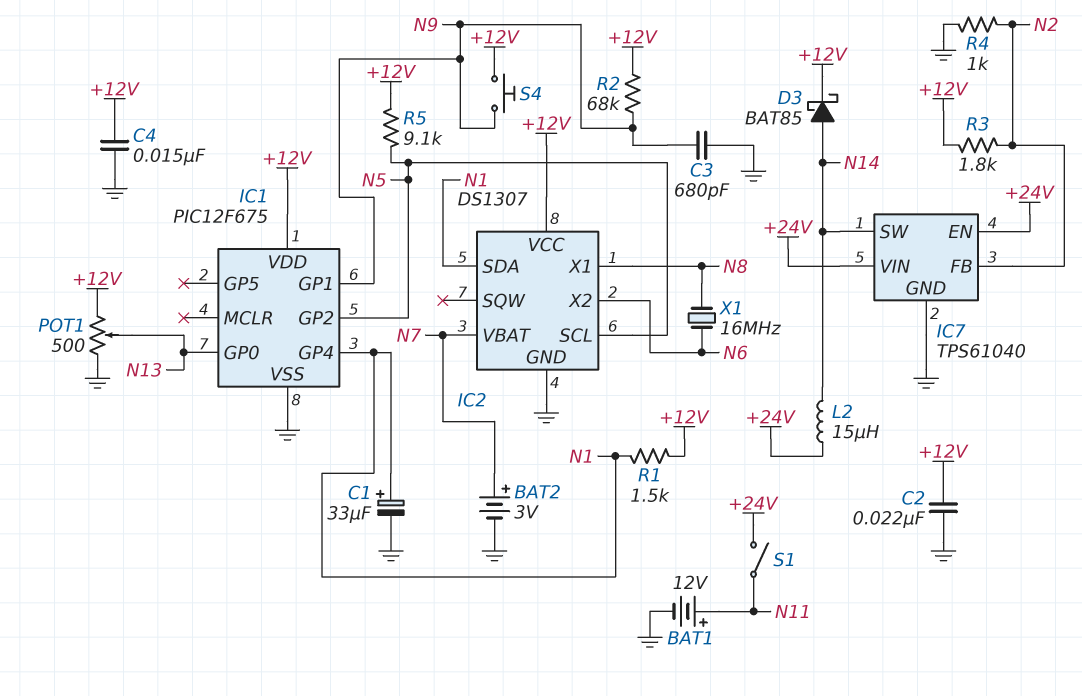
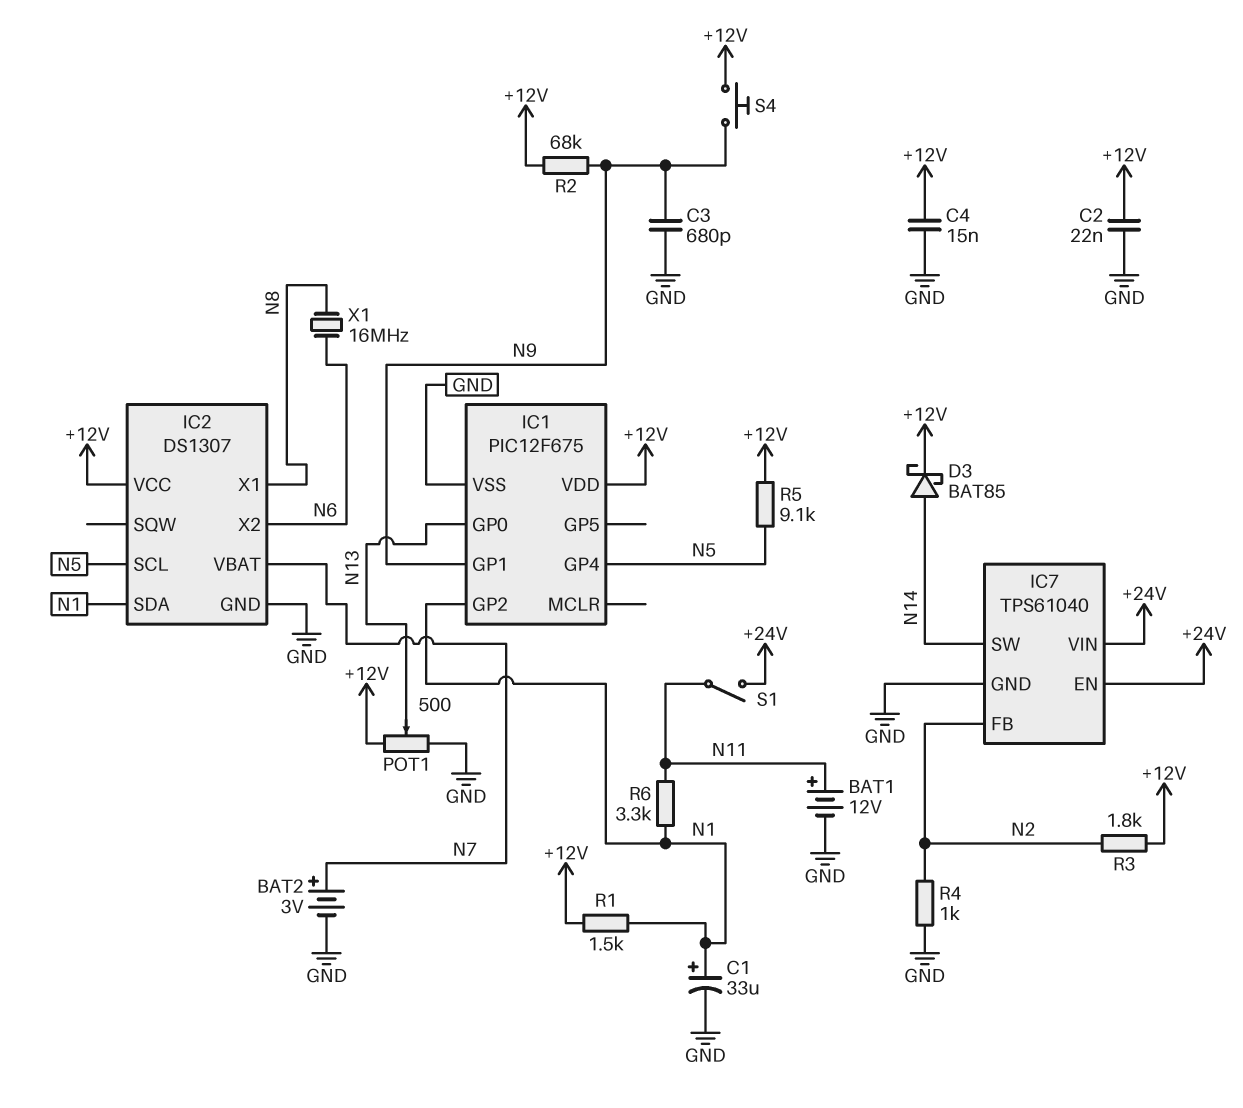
IC1 pin GP2: N5 -> N1
IC1 pin GP4: N1 -> N5
L2: 15uH (+24V, N14) -> none
R6: none -> 3.3k (N1, N11)

